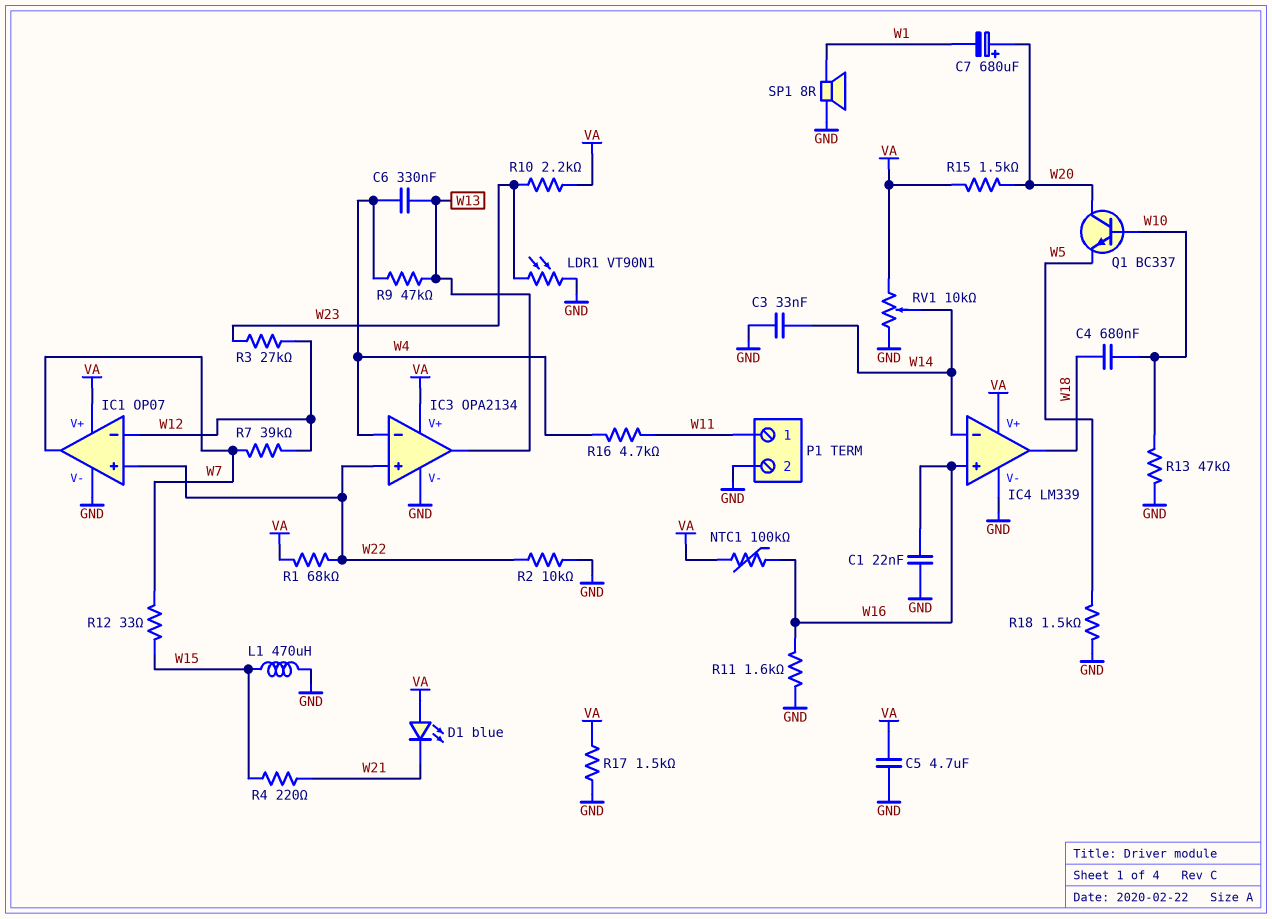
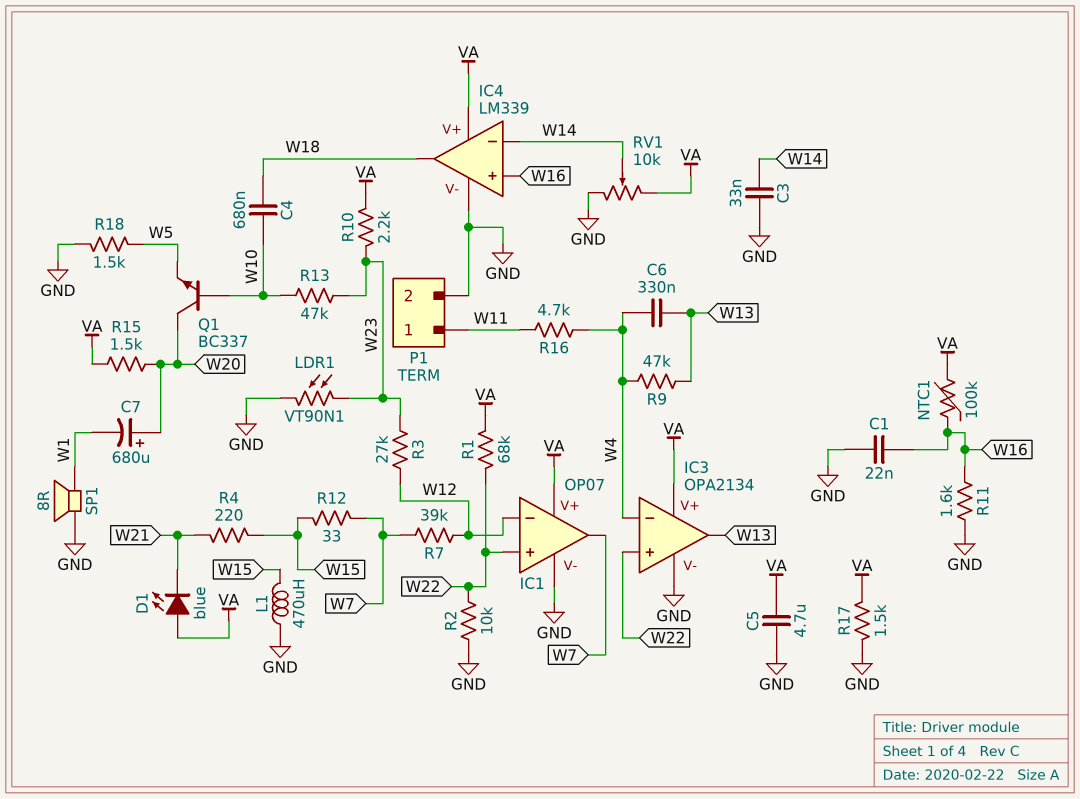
R13: 47k (GND, W10) -> 47k (W10, W23)

